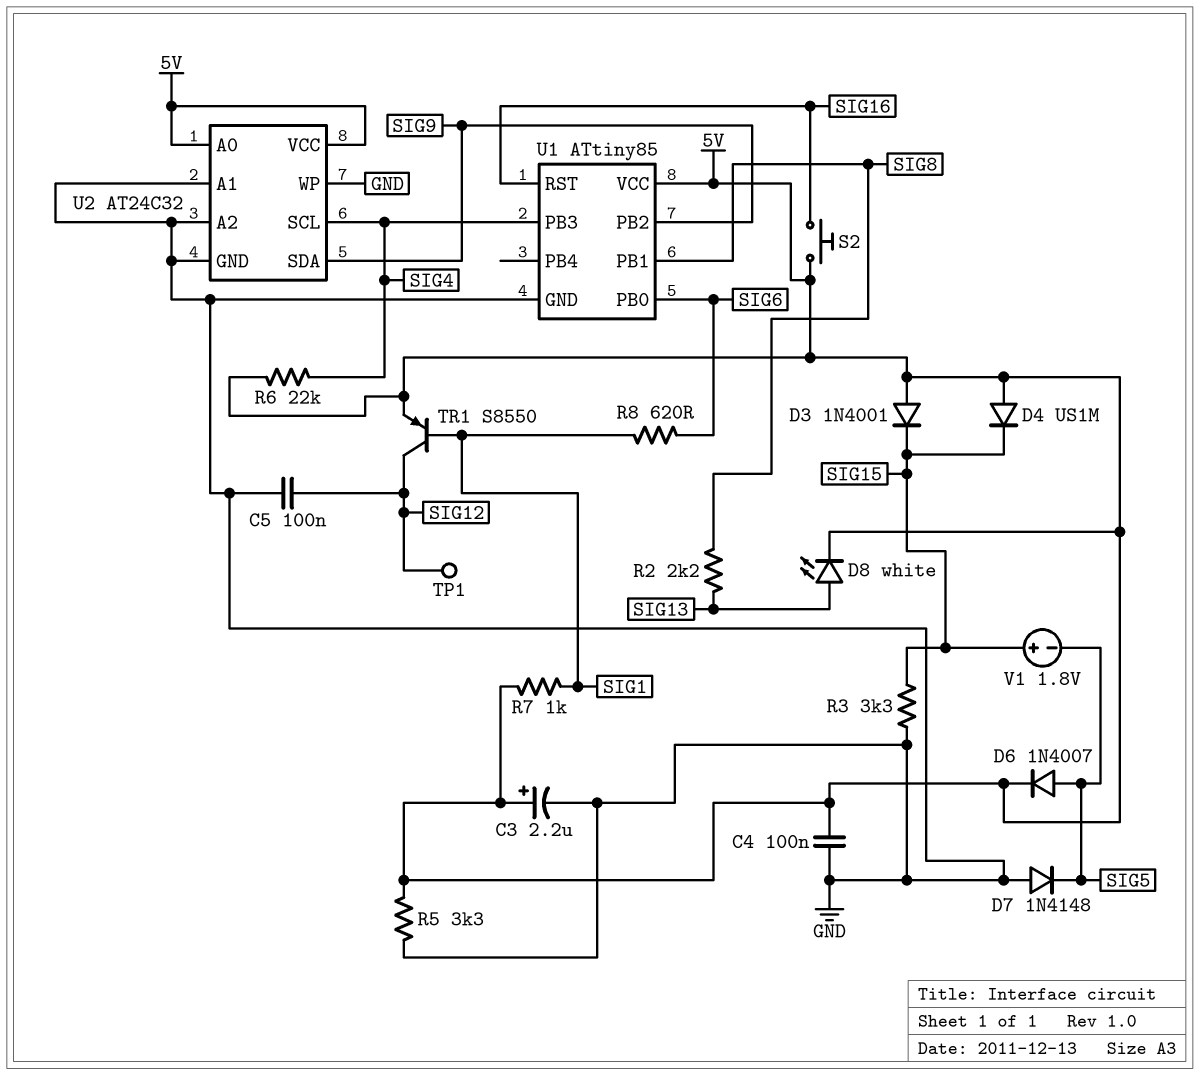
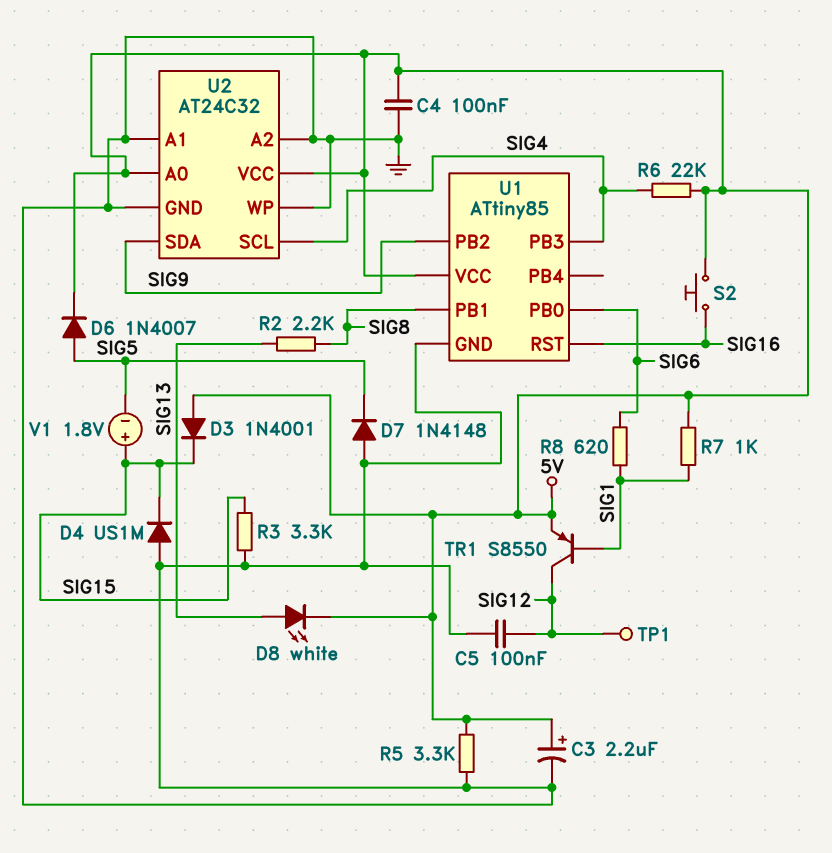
D4: diode US1M (A 5V, K SIG15) -> diode US1M (A GND, K SIG15)

